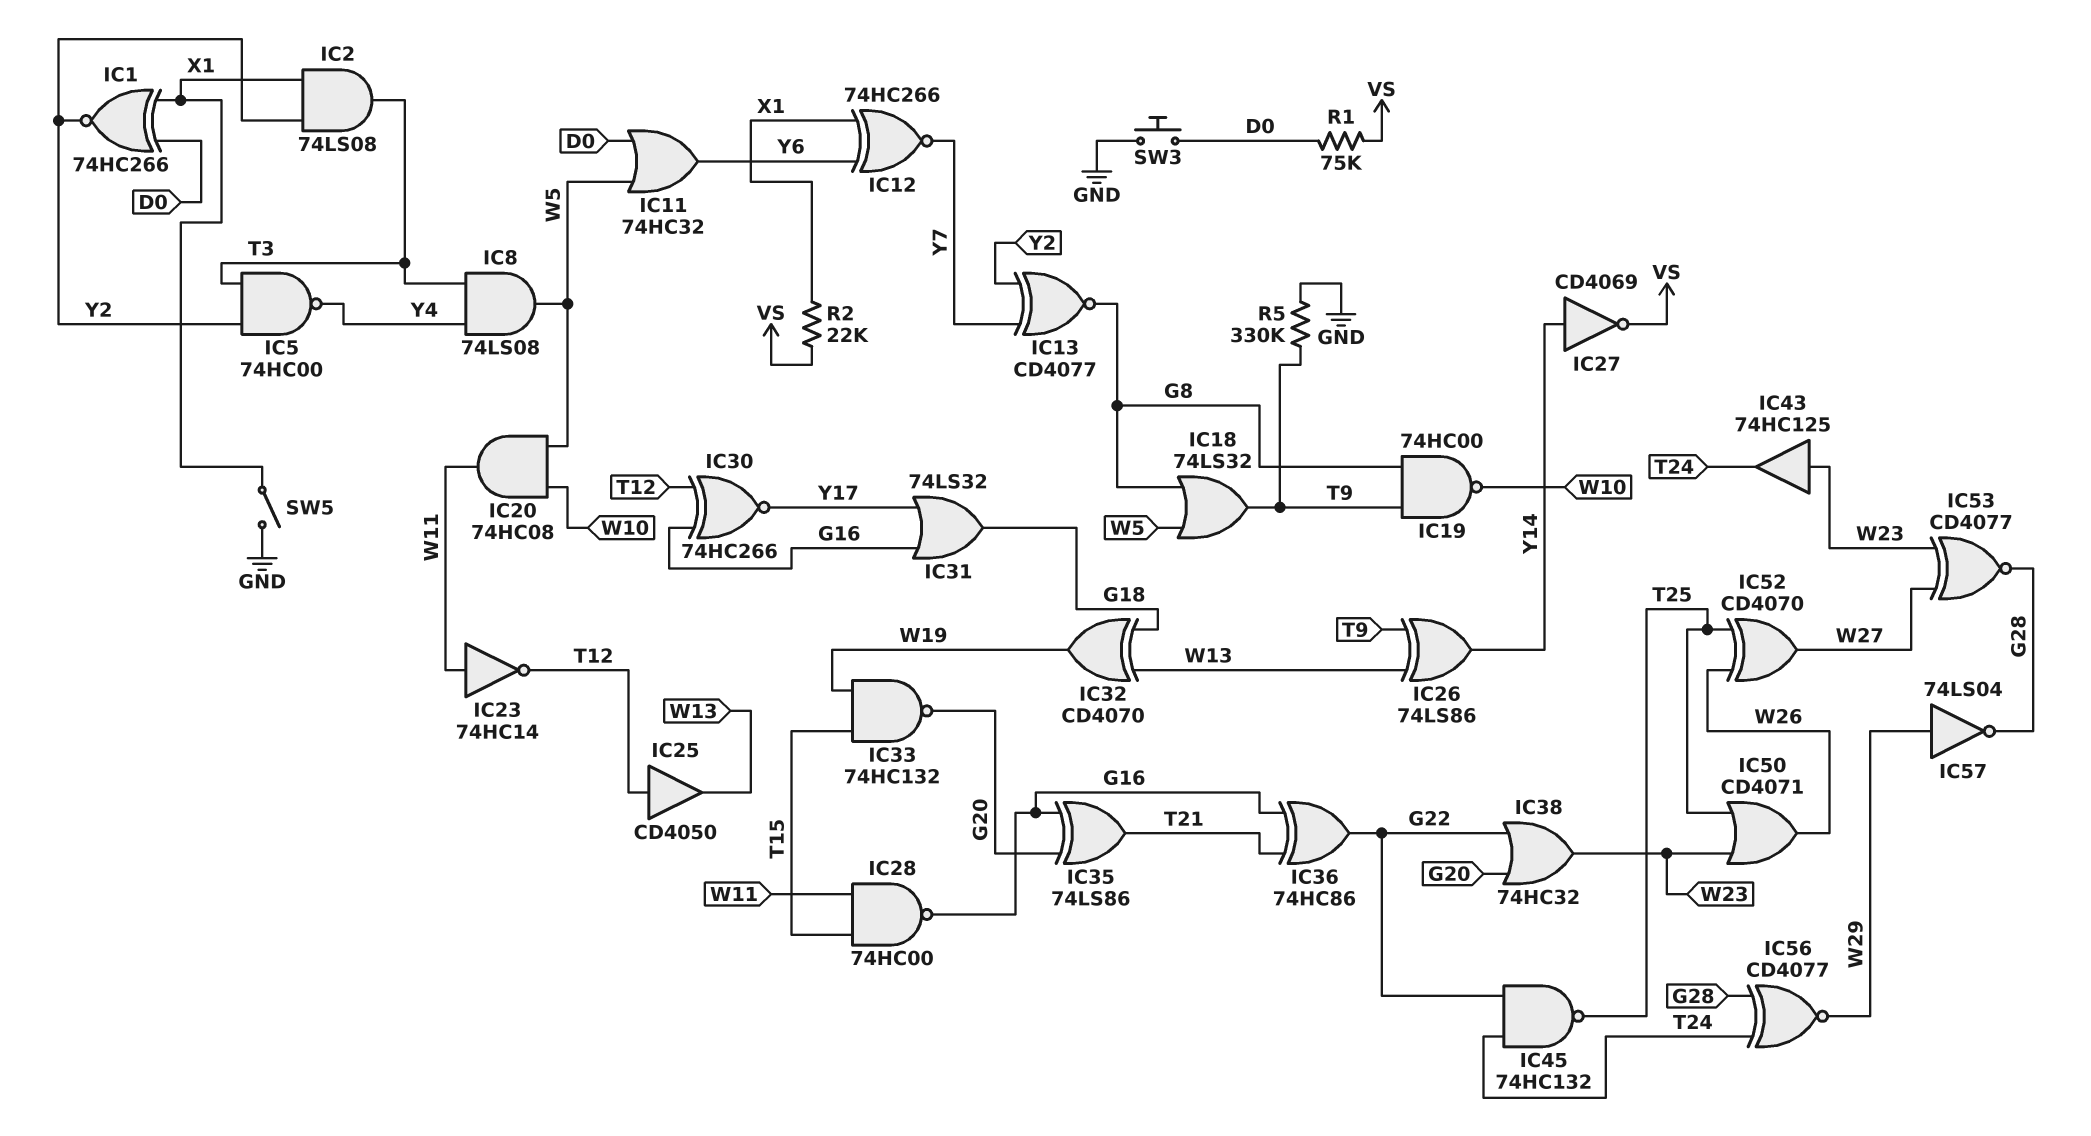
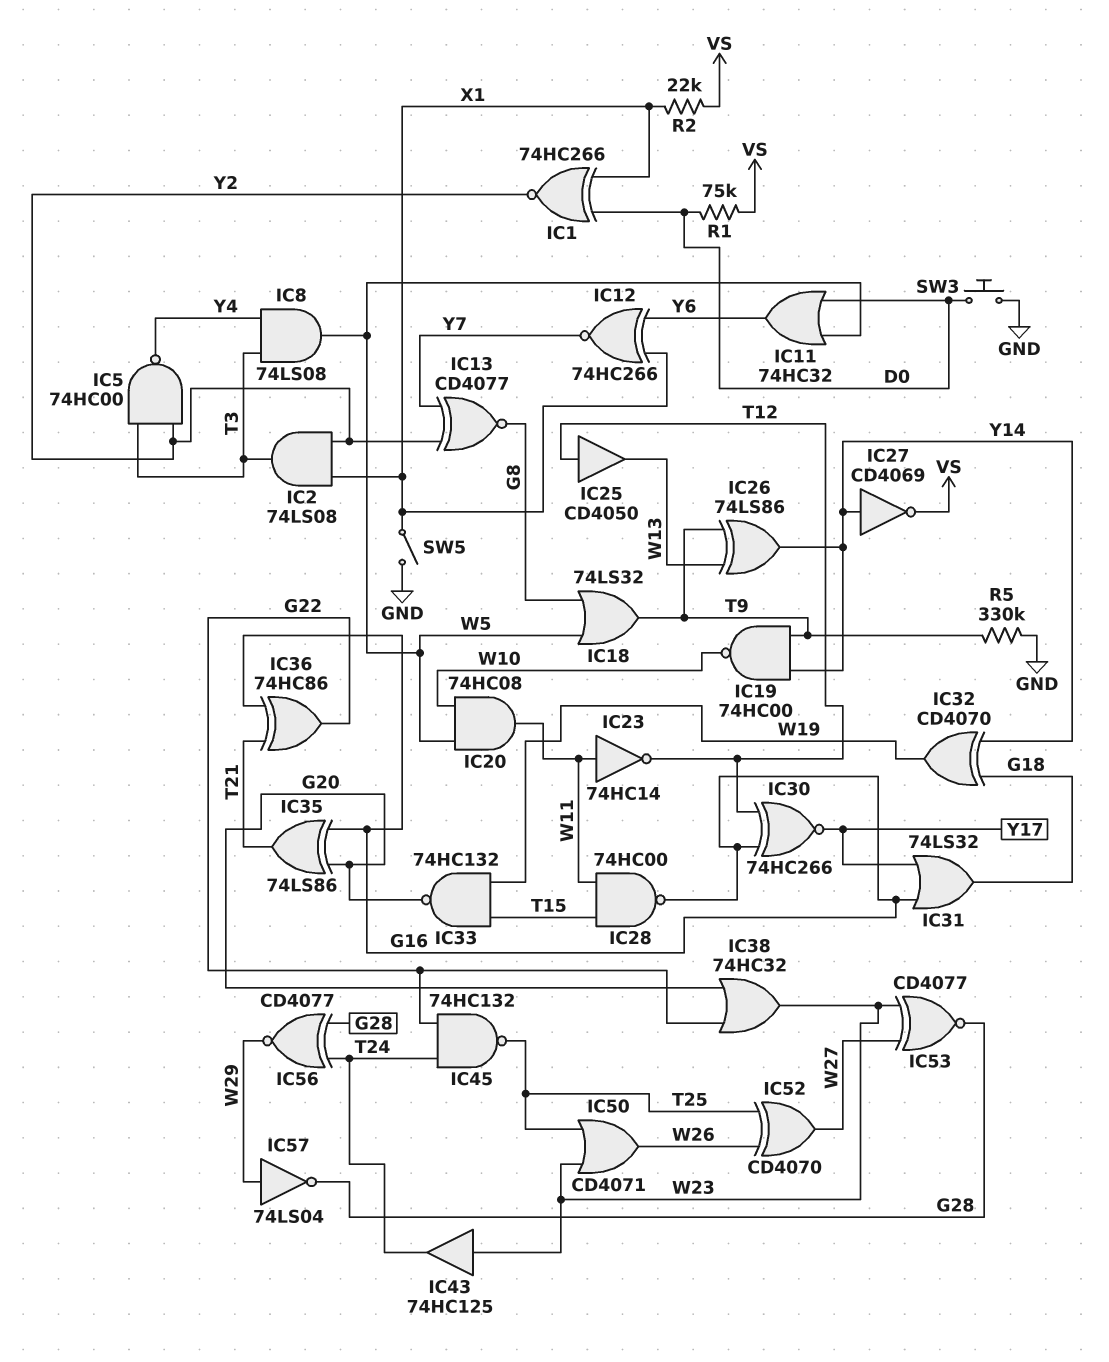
IC19: NAND 74HC00 (in G8, in T9, out W10) -> NAND 74HC00 (in T9, in Y14, out W10)
IC32: XOR CD4070 (in G18, in W13, out W19) -> XOR CD4070 (in G18, in Y14, out W19)

